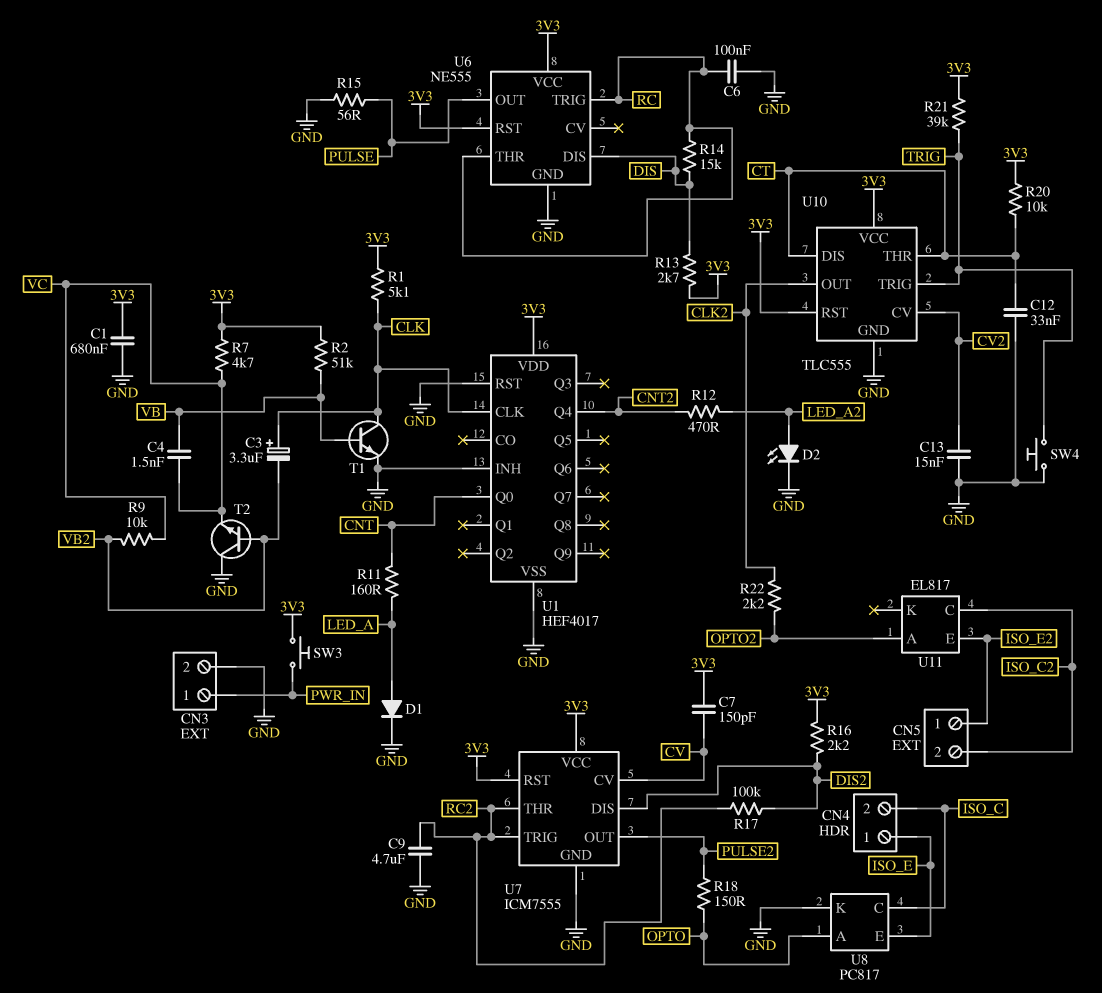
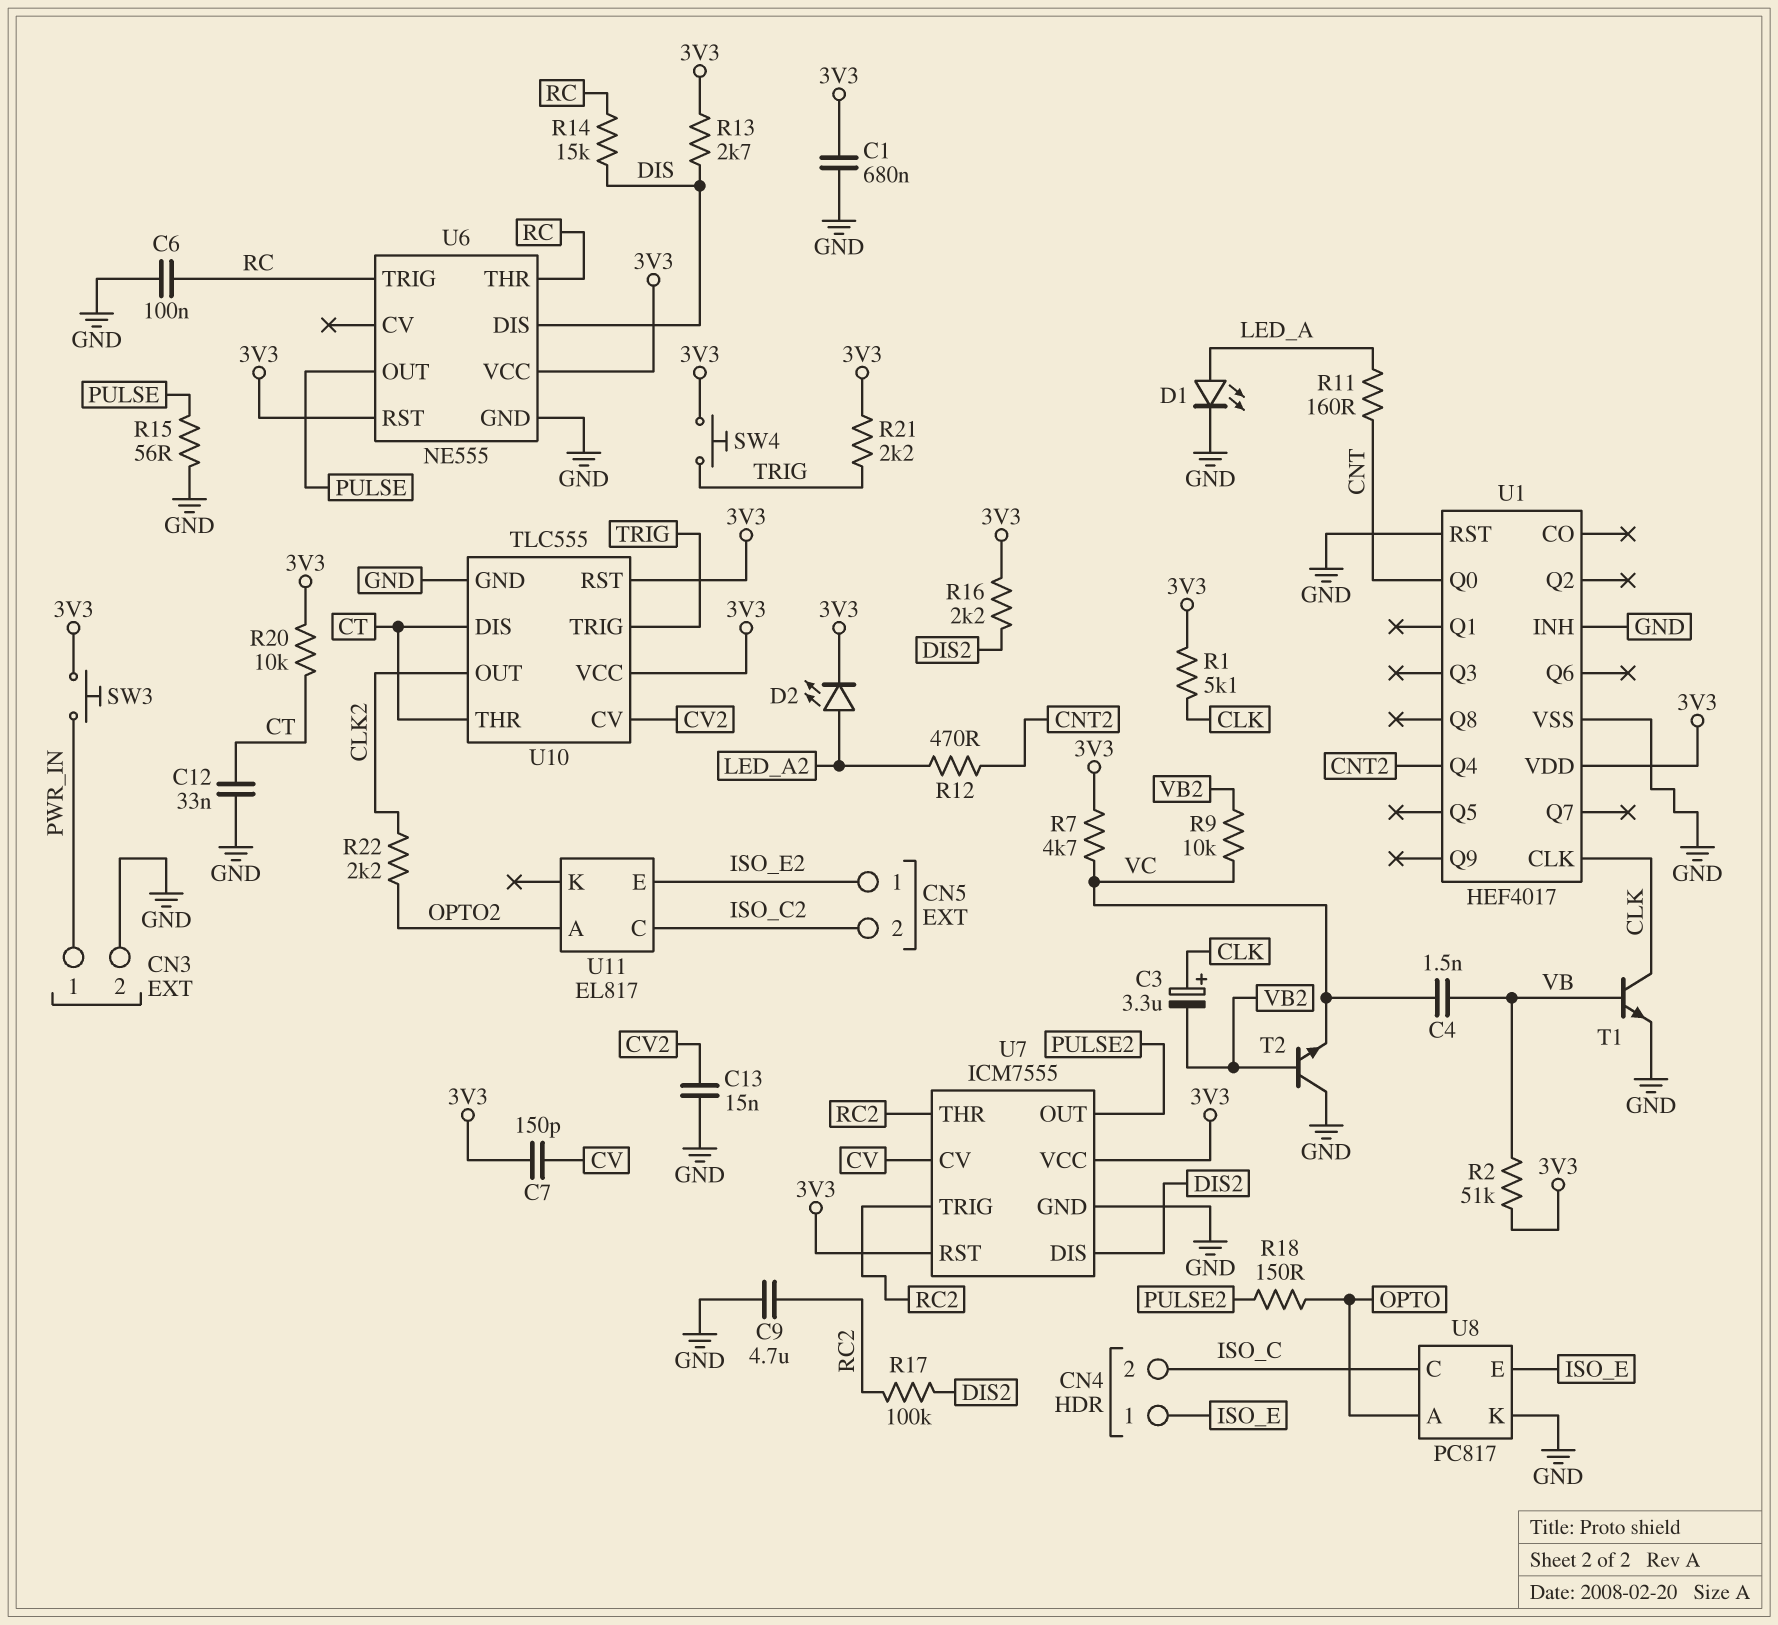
D1: diode (A LED_A, K GND) -> LED (A LED_A, K GND)
D2: LED (A LED_A2, K GND) -> LED (A LED_A2, K 3V3)
R21: 39k (3V3, TRIG) -> 2.2k (3V3, TRIG)
SW4: button (GND, TRIG) -> button (3V3, TRIG)

